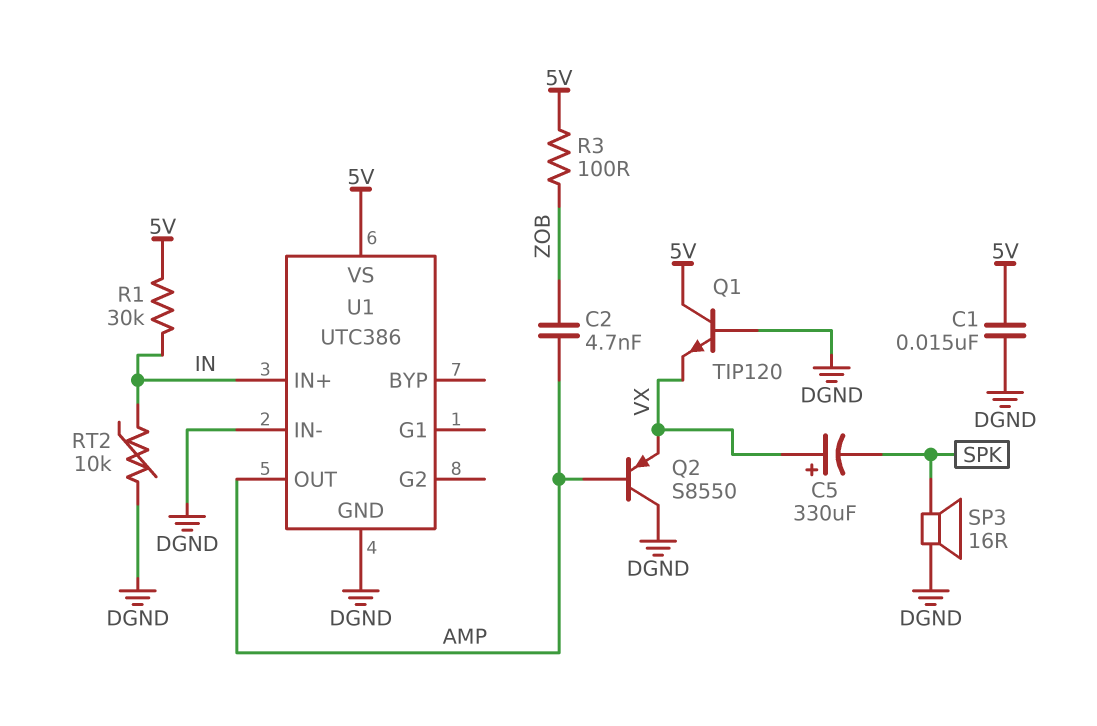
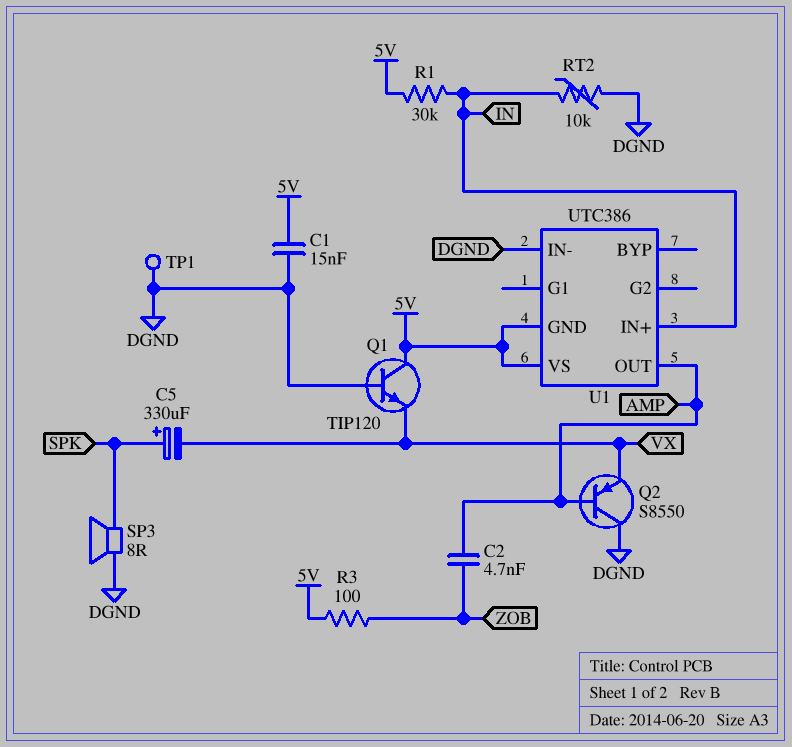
C5: 330uF (plus VX, minus SPK) -> 330uF (plus SPK, minus VX)
SP3: speaker 16R (DGND, SPK) -> speaker 8R (DGND, SPK)
TP1: none -> test point (DGND)
U1 pin GND: DGND -> 5V

